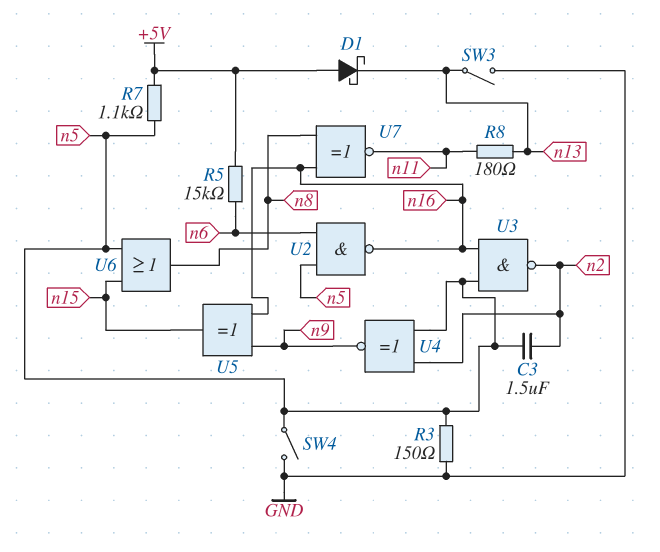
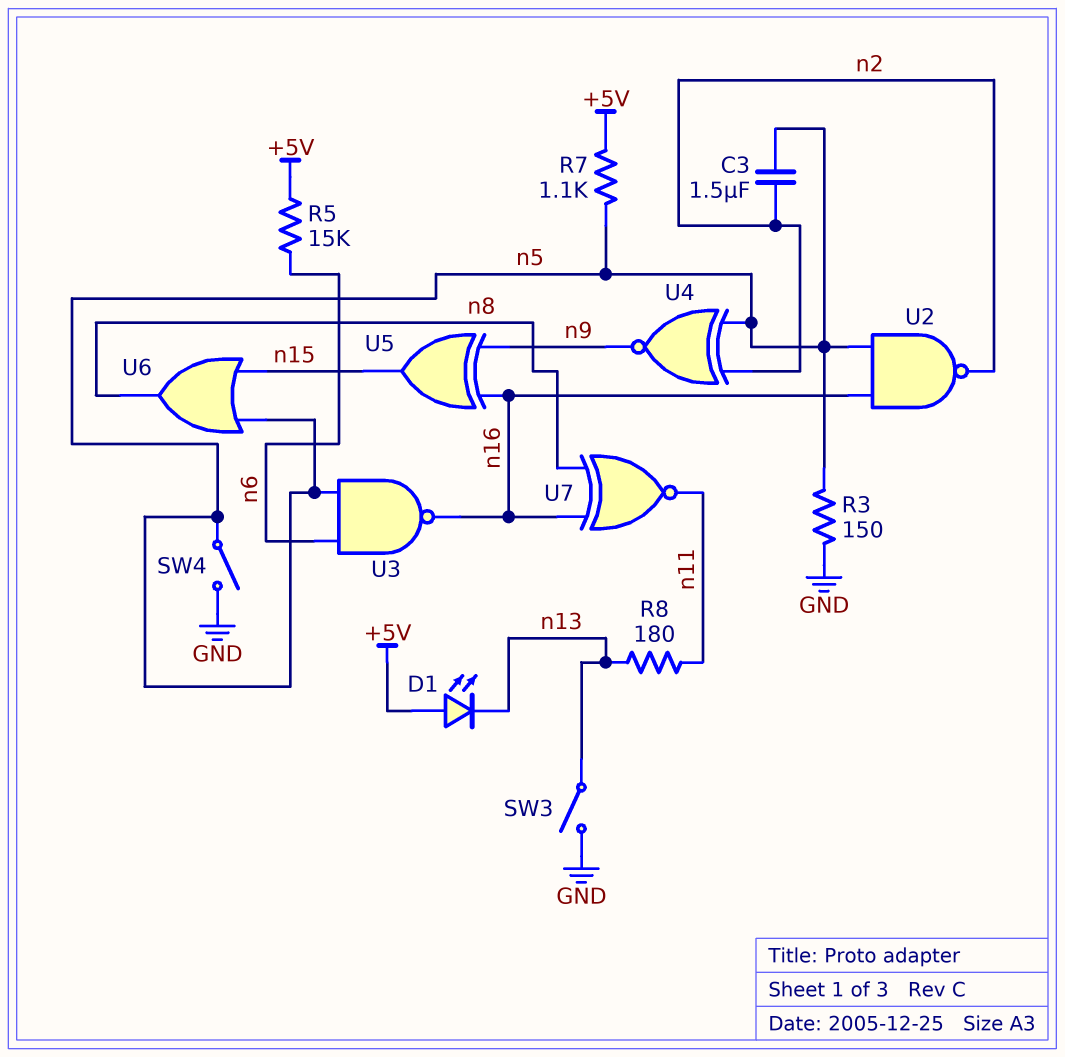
D1: schottky (A +5V, K n13) -> LED (A +5V, K n13)
U2: NAND (in n5, in n6, out n16) -> NAND (in n5, in n16, out n2)
U3: NAND (in n5, in n16, out n2) -> NAND (in n5, in n6, out n16)

